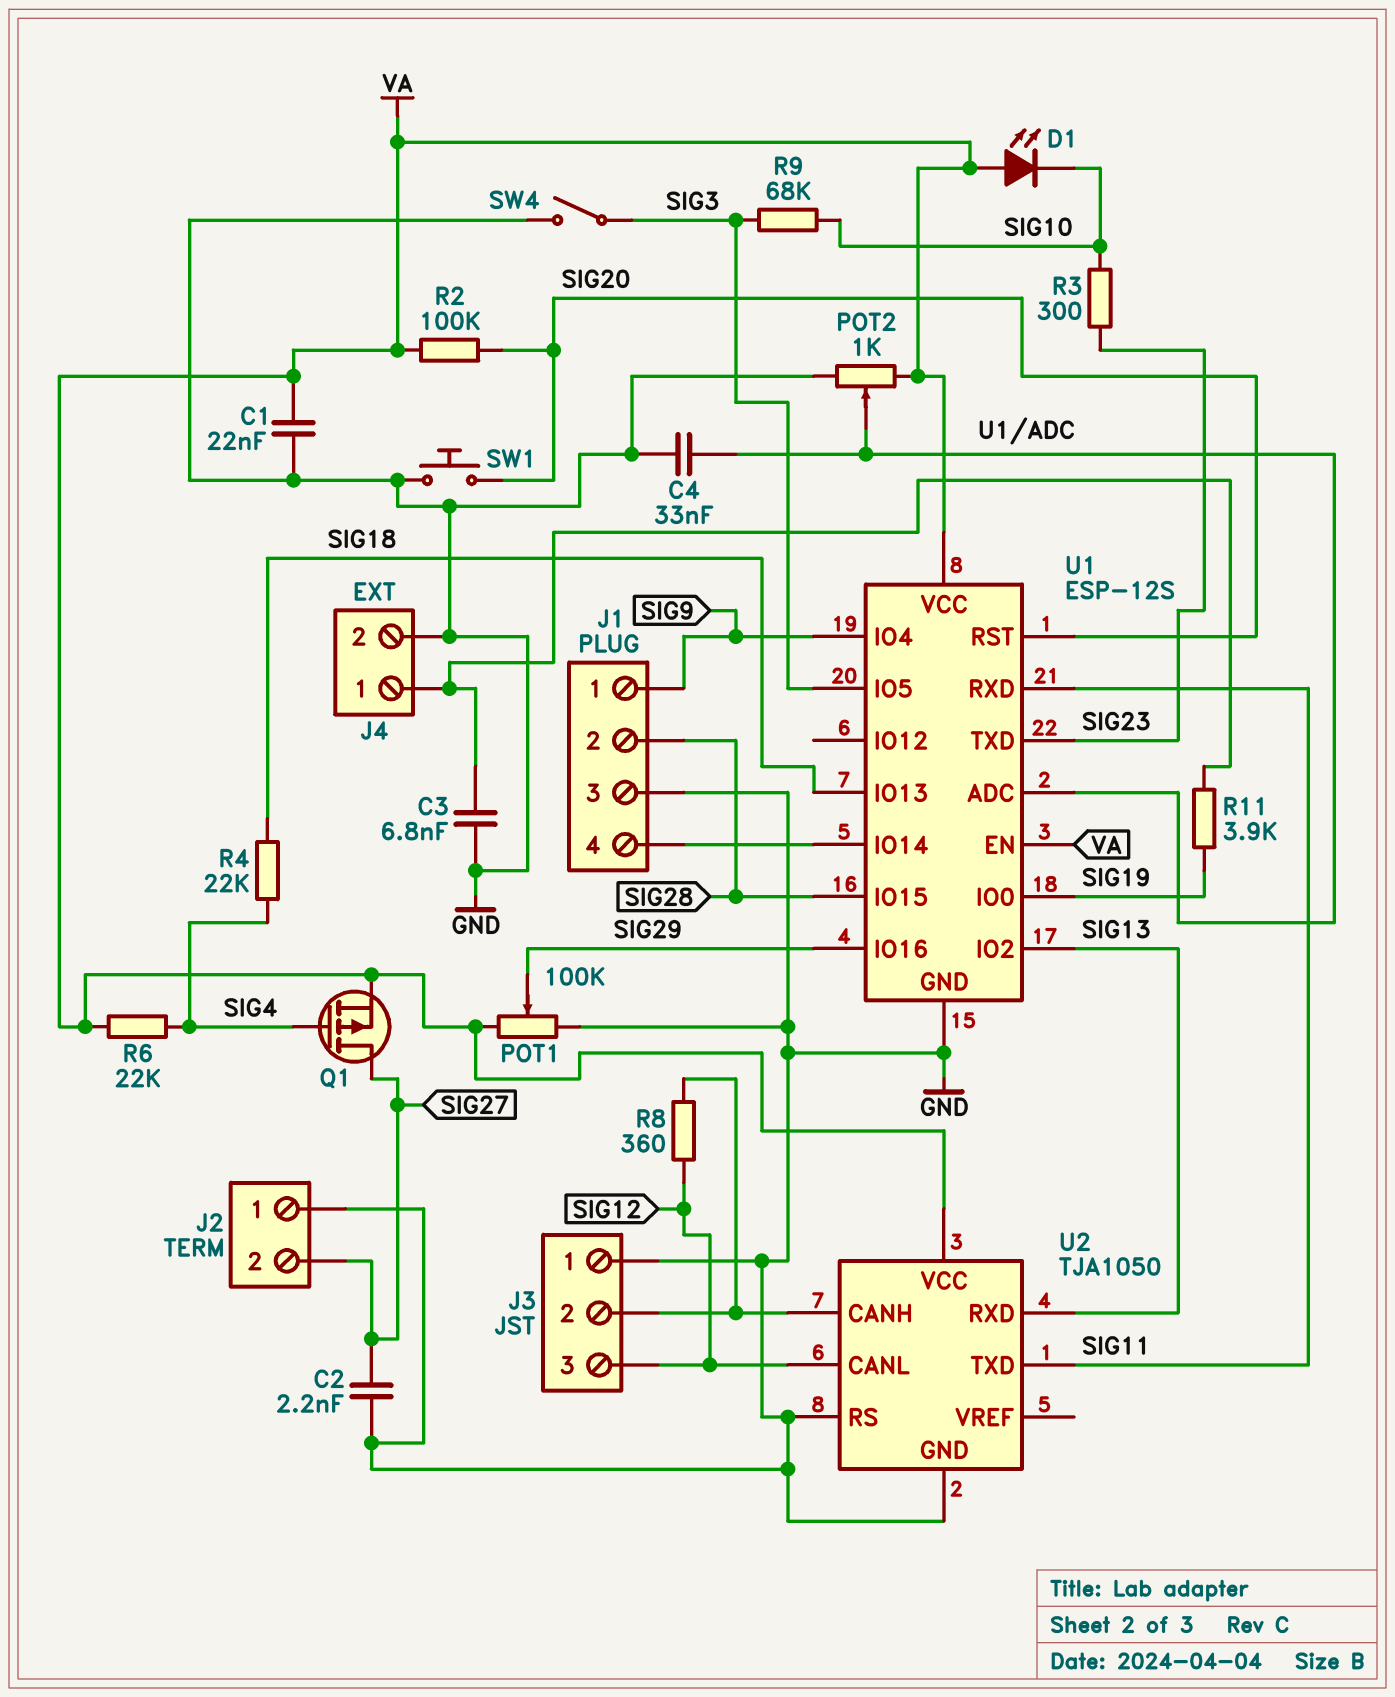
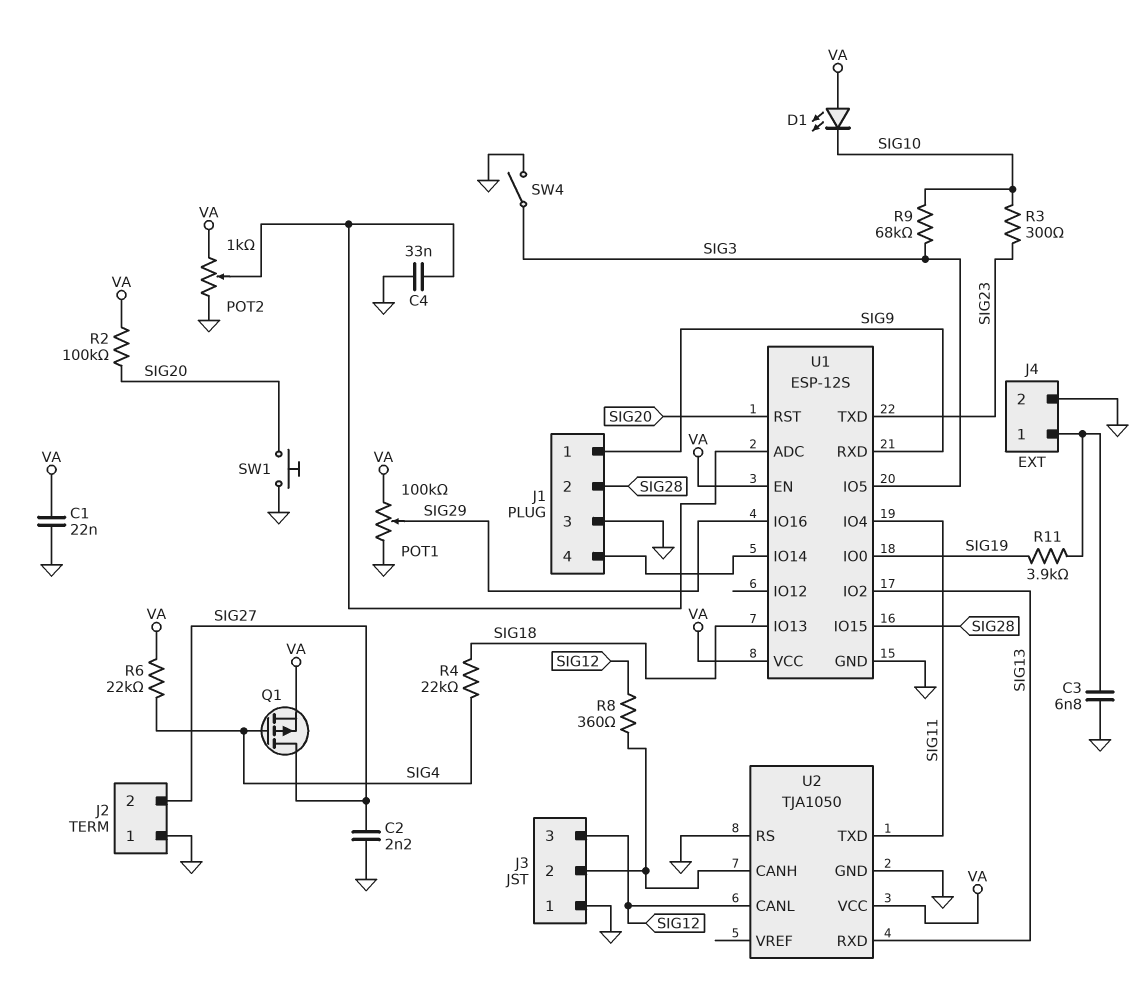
U1 pin IO4: SIG9 -> SIG11
U1 pin RXD: SIG11 -> SIG9

